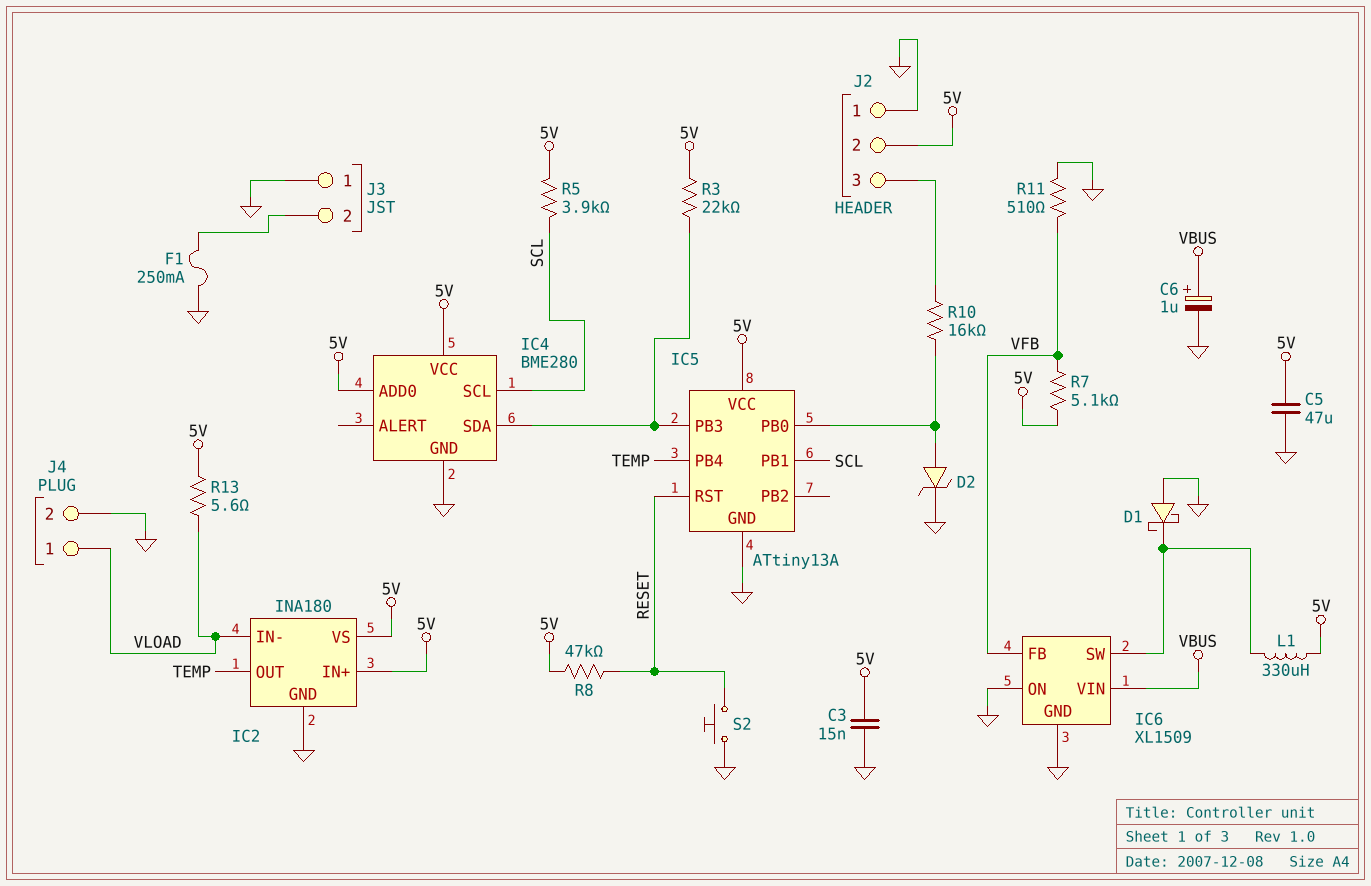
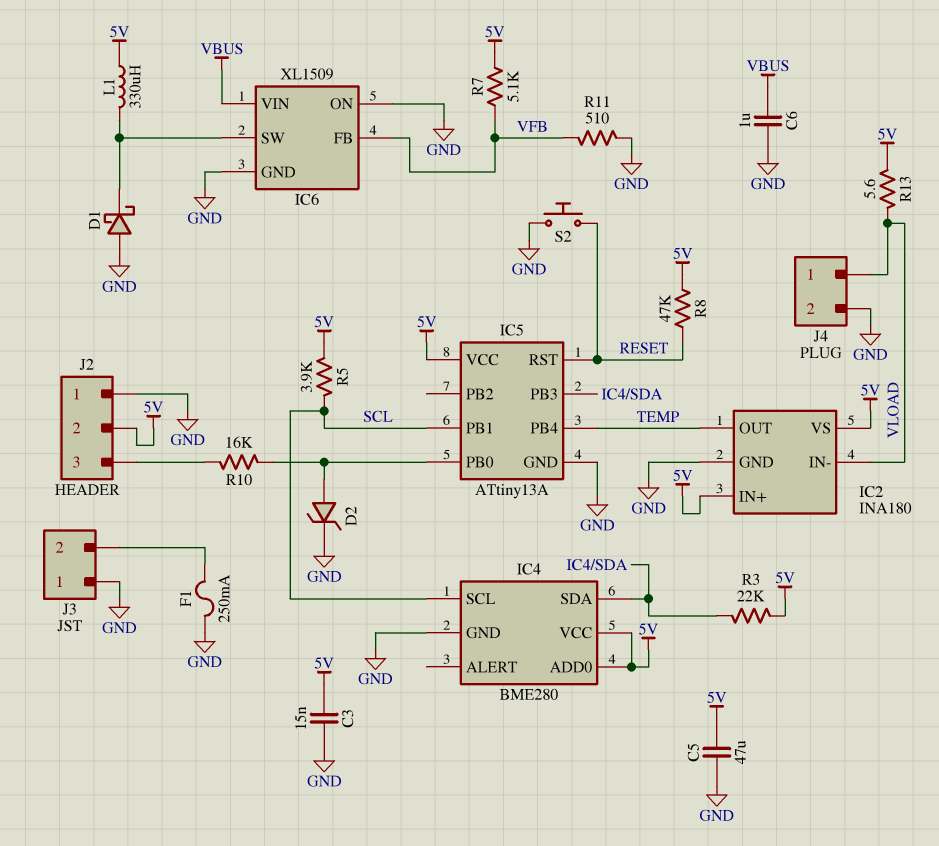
C6: 1uF (plus VBUS, minus GND) -> 1uF (GND, VBUS)

